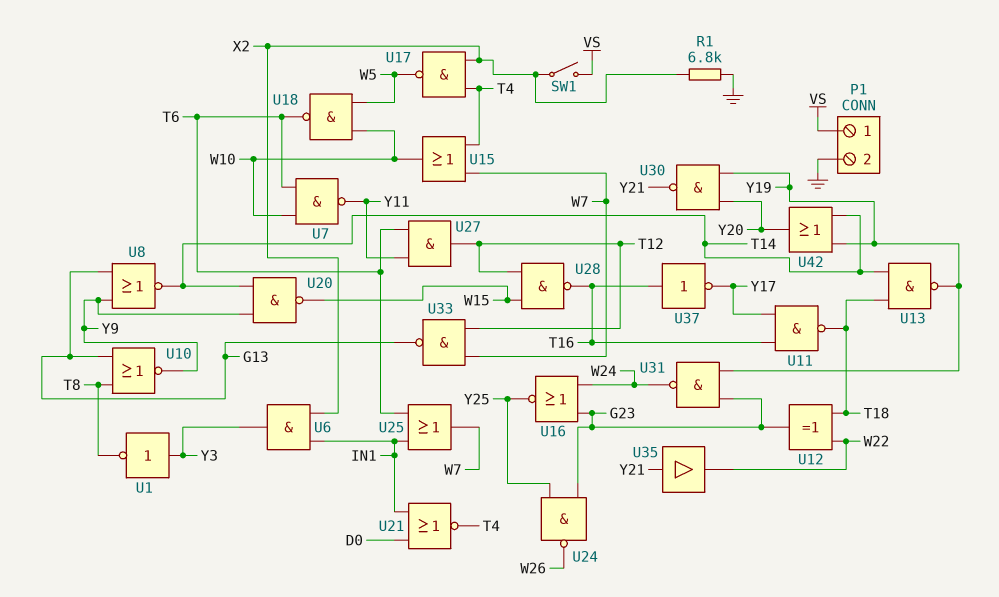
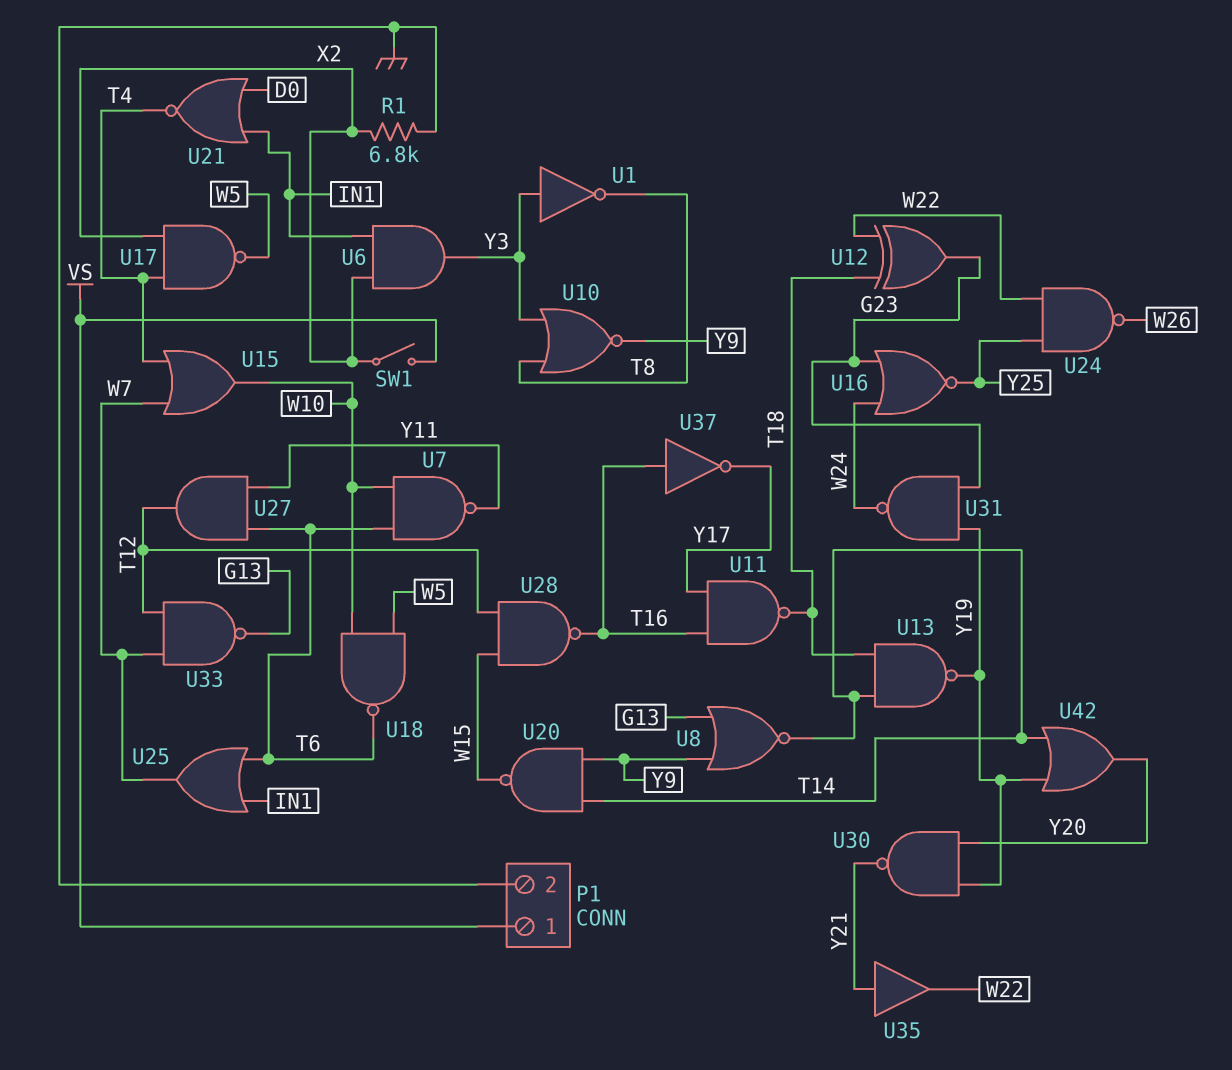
U10: NOR (in G13, in T8, out Y9) -> NOR (in T8, in Y3, out Y9)
U24: NAND (in G23, in Y25, out W26) -> NAND (in W22, in Y25, out W26)

